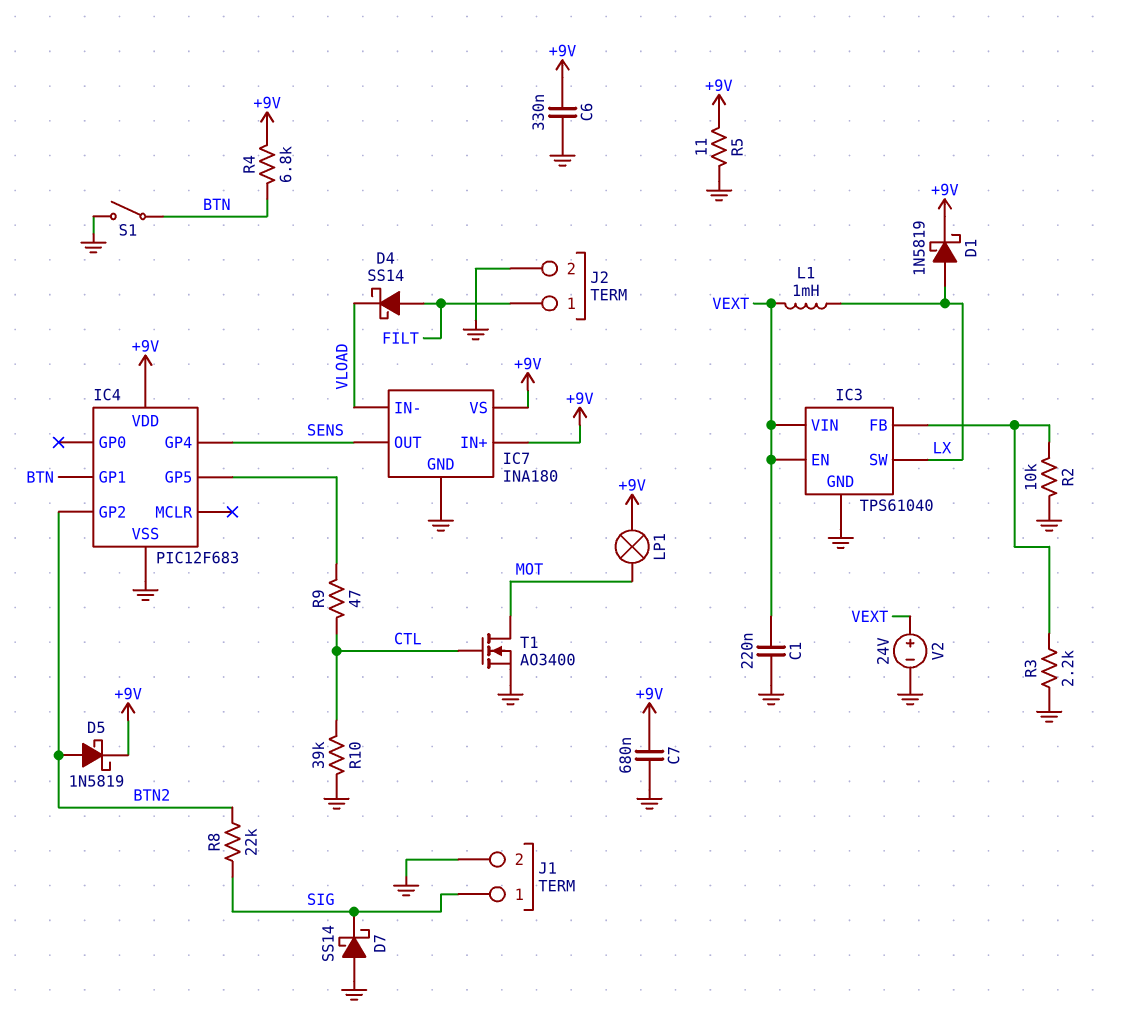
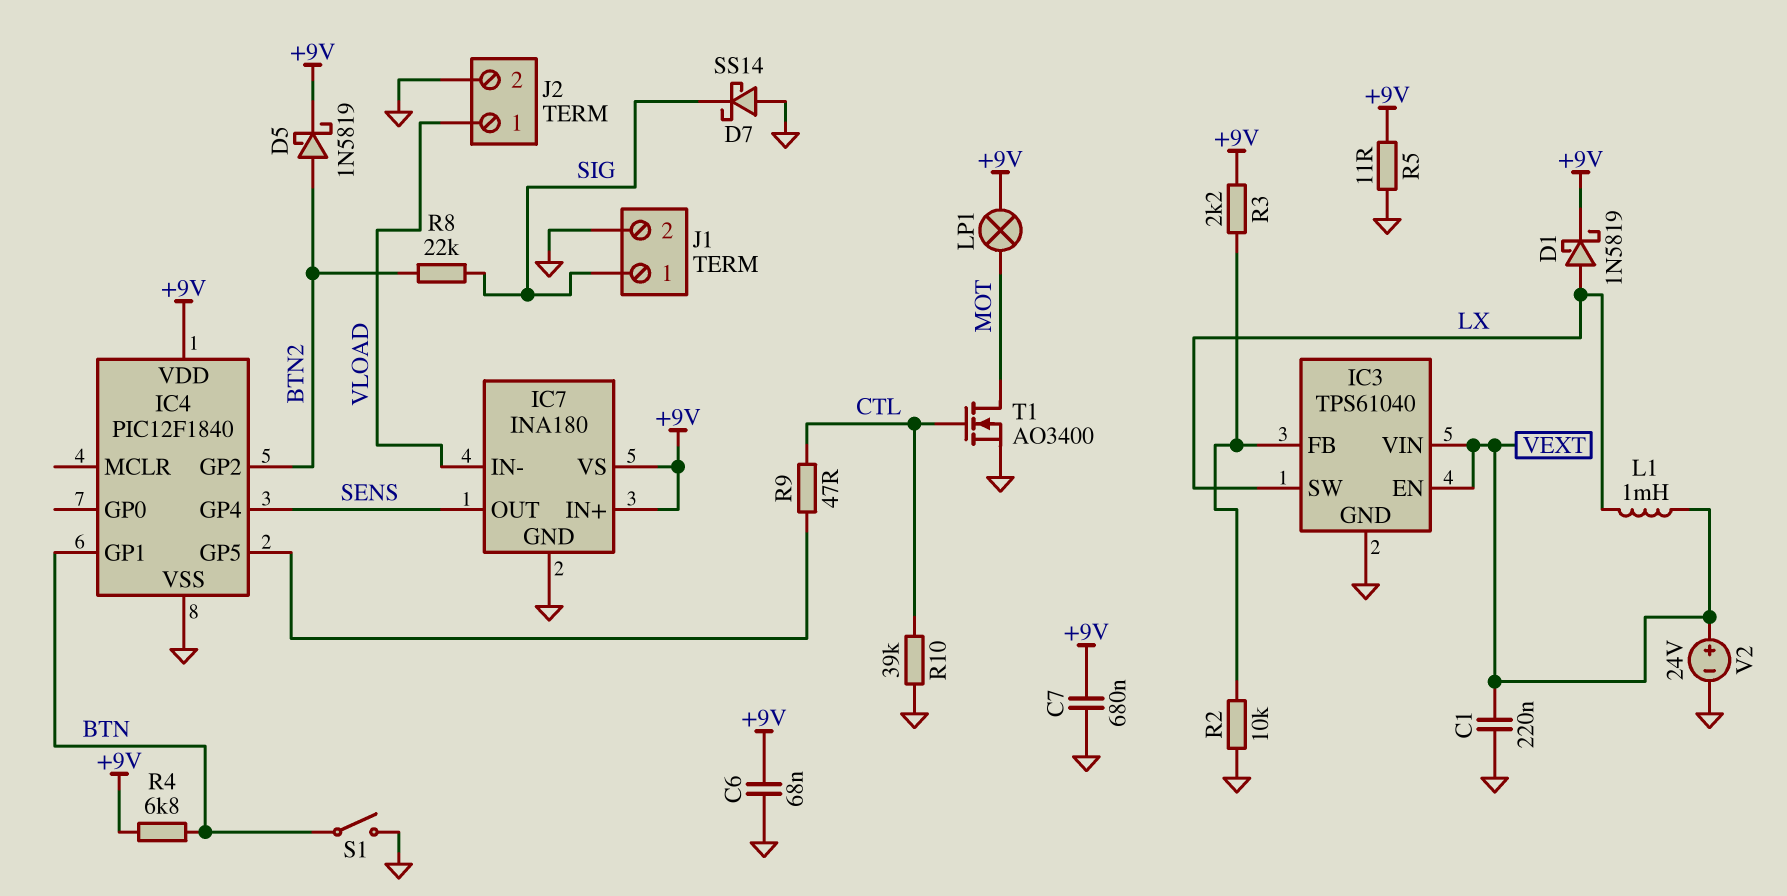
C6: 330nF (+9V, GND) -> 68nF (+9V, GND)
D4: schottky SS14 (A FILT, K VLOAD) -> none
IC4: PIC12F683 -> PIC12F1840
J2 pin 1: FILT -> VLOAD
R3: 2.2k (GND, IC3/FB) -> 2.2k (+9V, IC3/FB)

